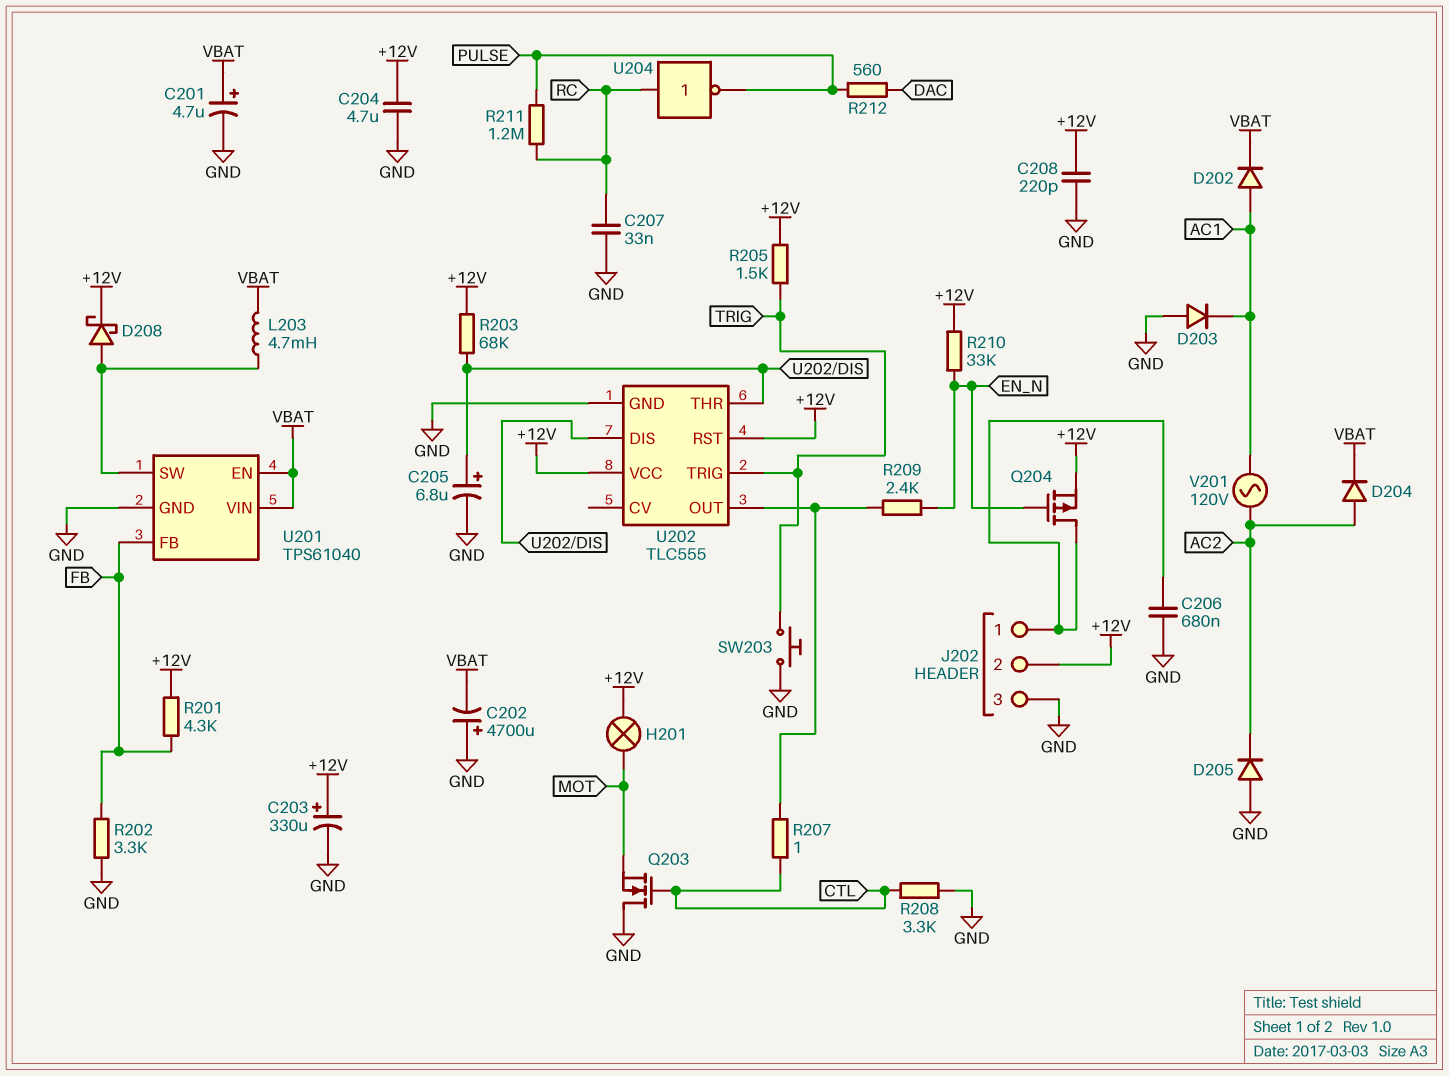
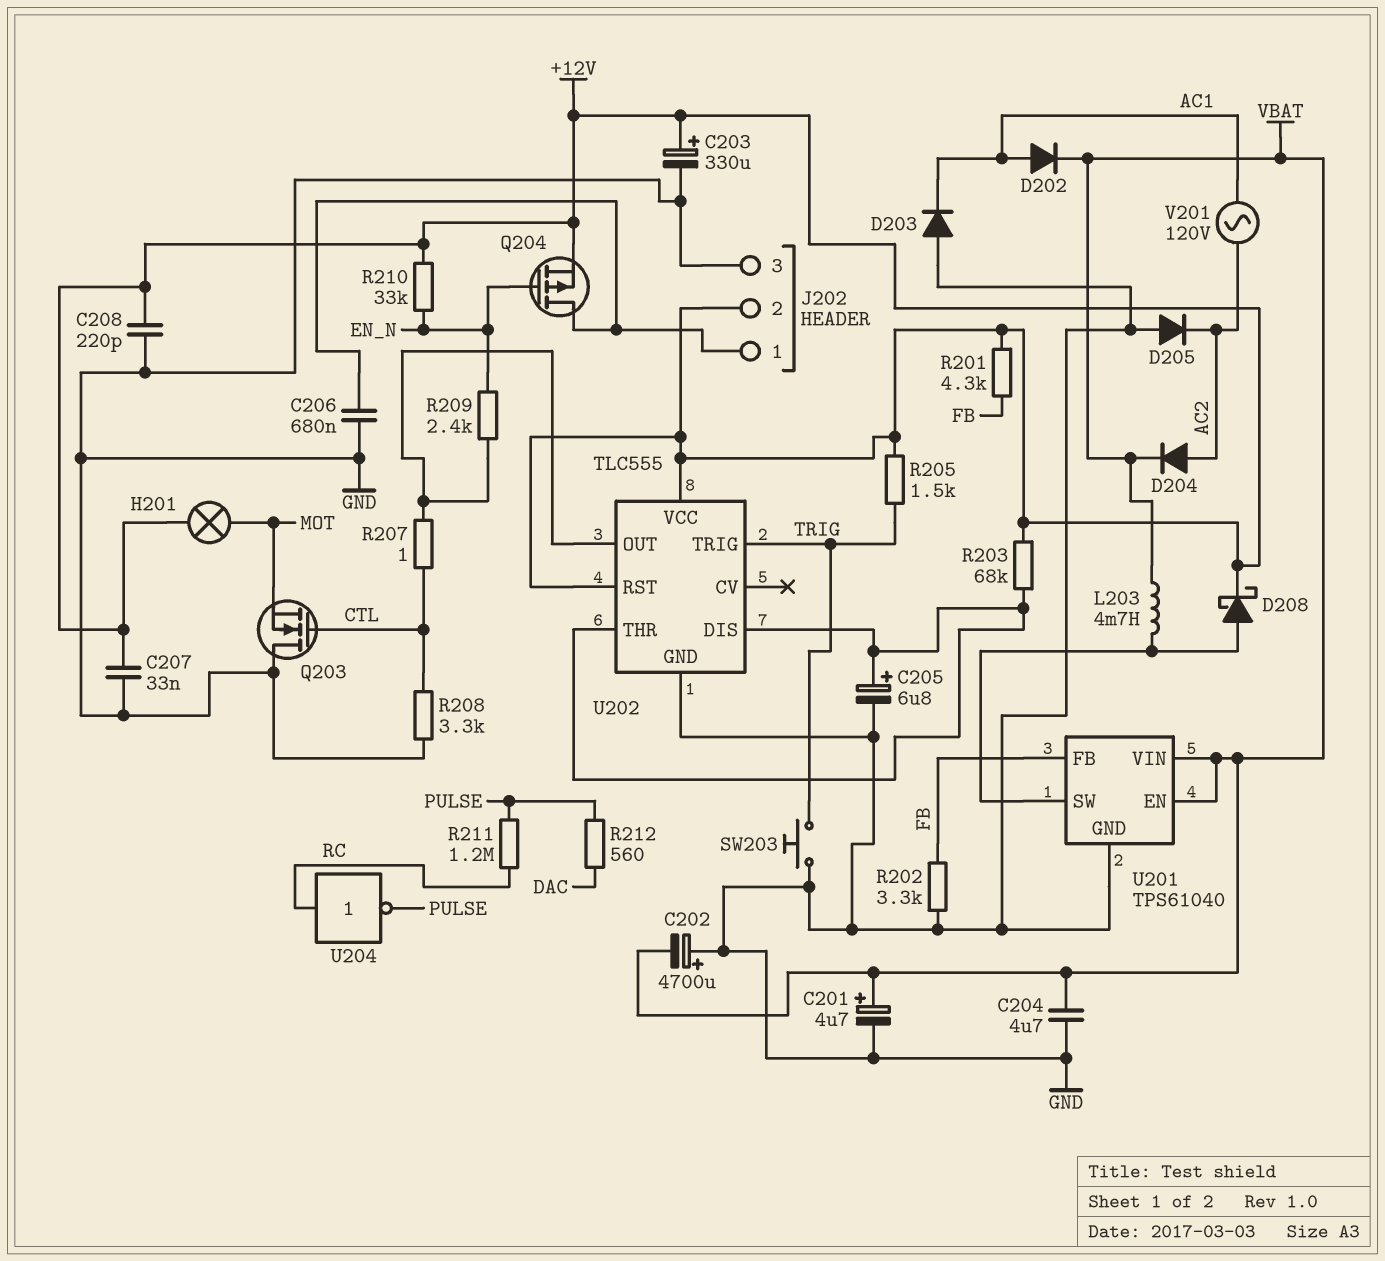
C204: 4.7uF (+12V, GND) -> 4.7uF (GND, VBAT)
C207: 33nF (GND, RC) -> 33nF (+12V, GND)

